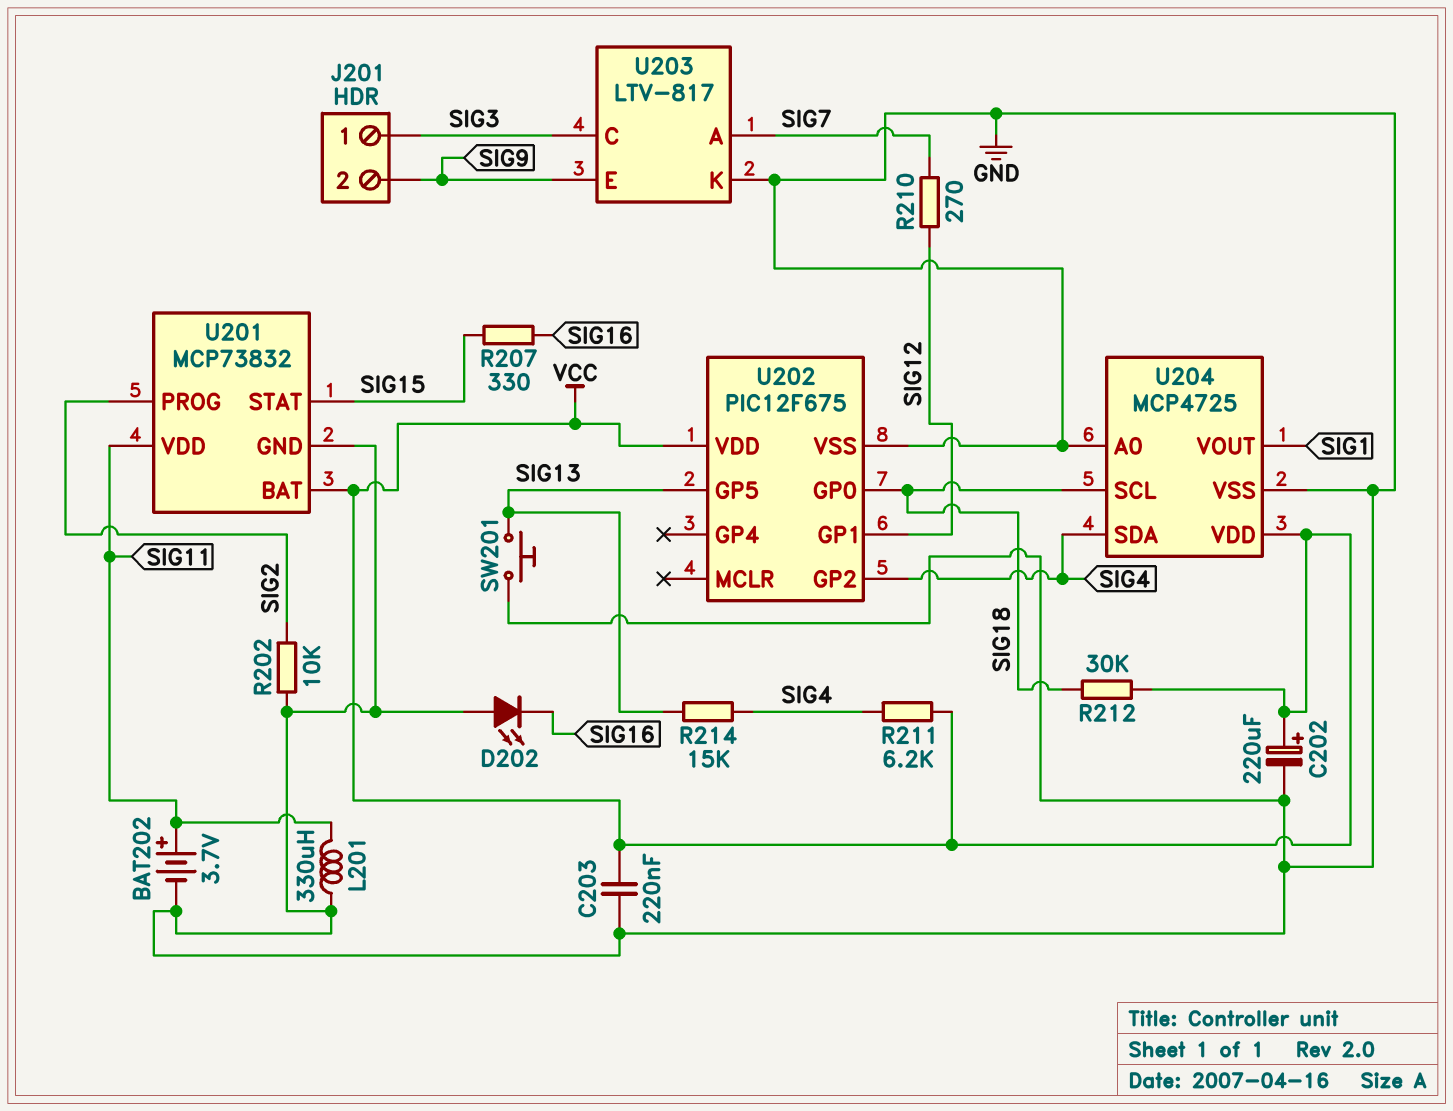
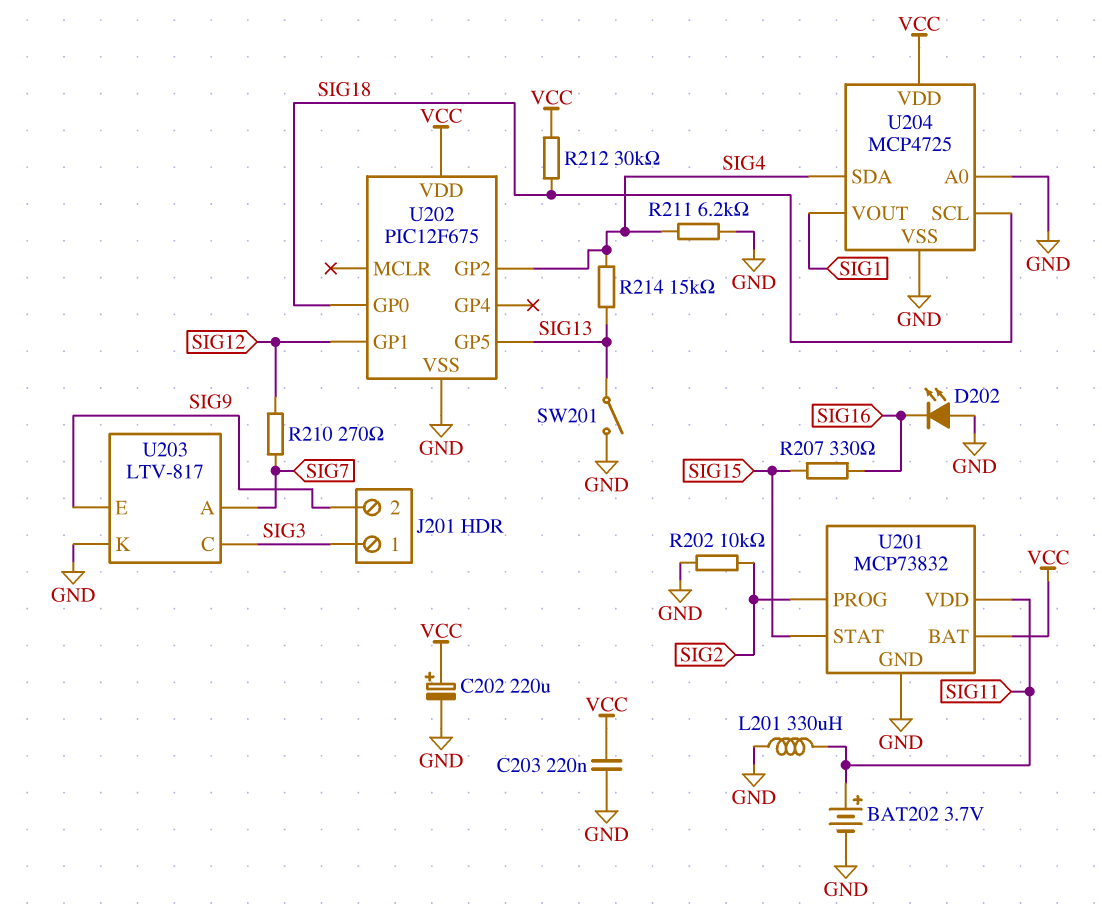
R211: 6.2k (SIG4, VCC) -> 6.2k (GND, SIG4)
SW201: button (GND, SIG13) -> switch (GND, SIG13)

